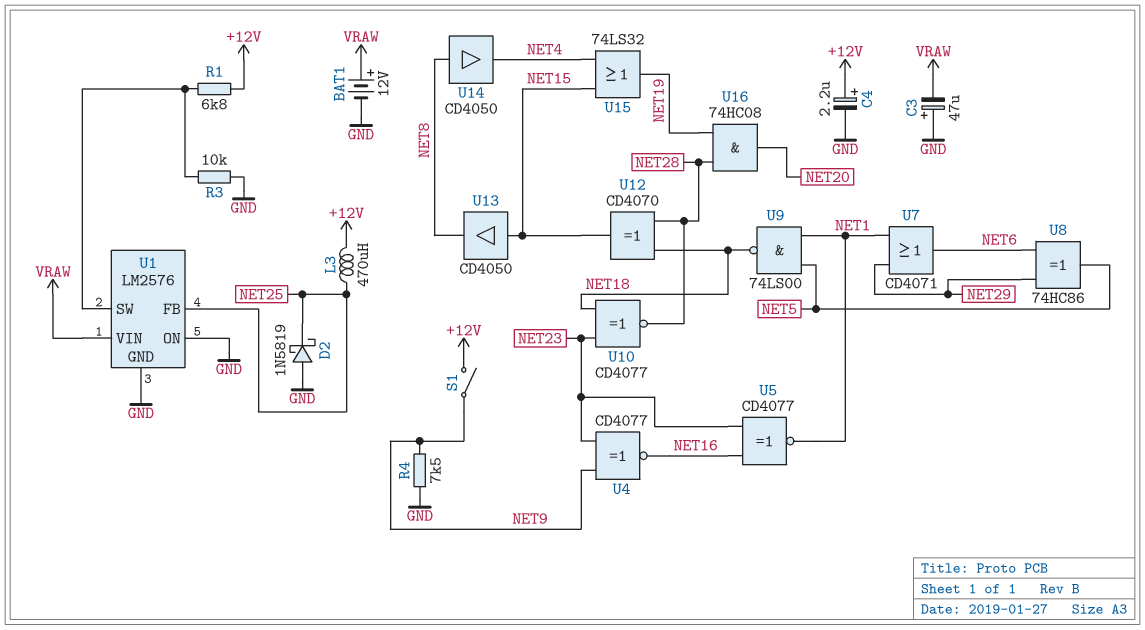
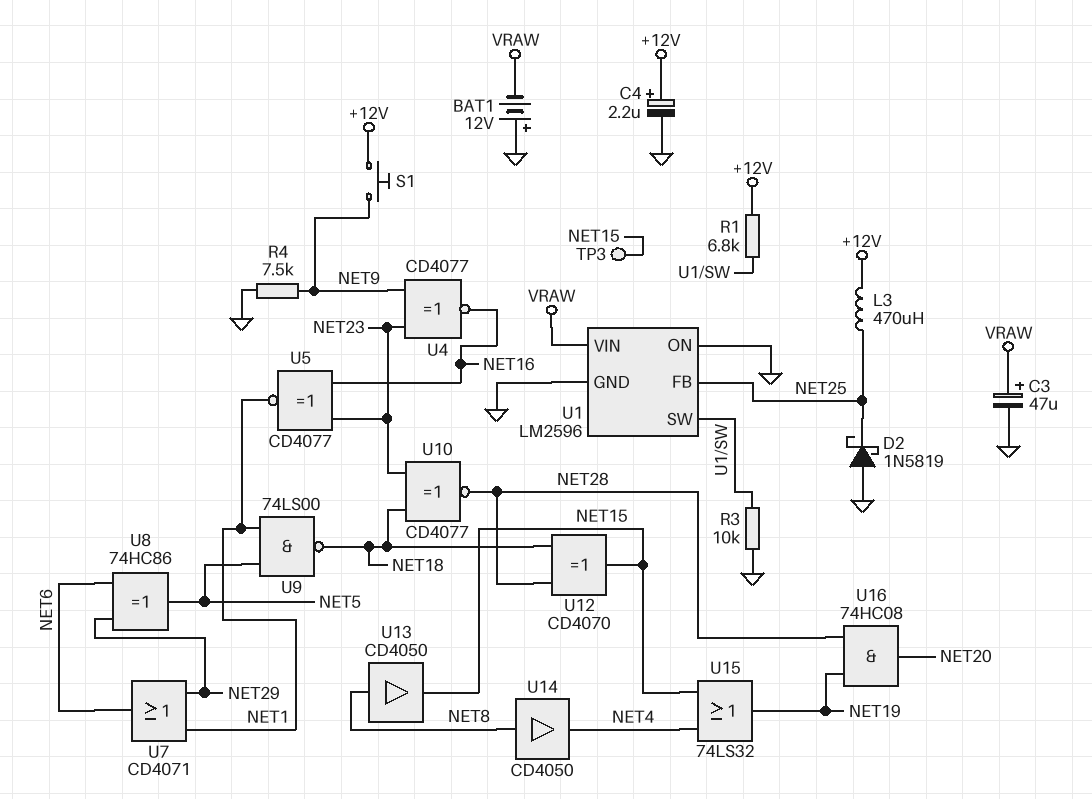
BAT1: 12V (plus VRAW, minus GND) -> 12V (plus GND, minus VRAW)
C3: 47uF (plus GND, minus VRAW) -> 47uF (plus VRAW, minus GND)
S1: switch (+12V, NET9) -> button (+12V, NET9)
TP3: none -> test point (NET15)
U1: LM2576 -> LM2596
U13: buffer CD4050 (in NET15, out NET8) -> buffer CD4050 (in NET8, out NET15)

